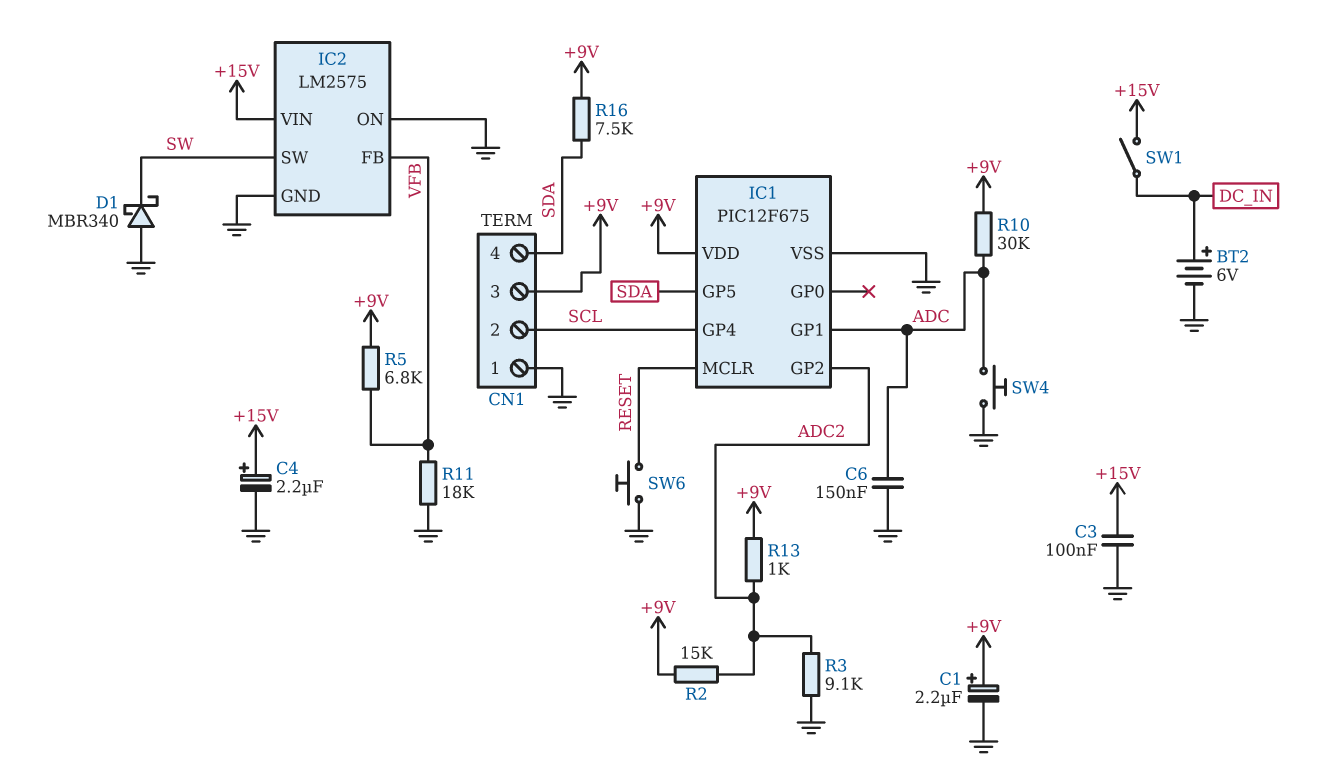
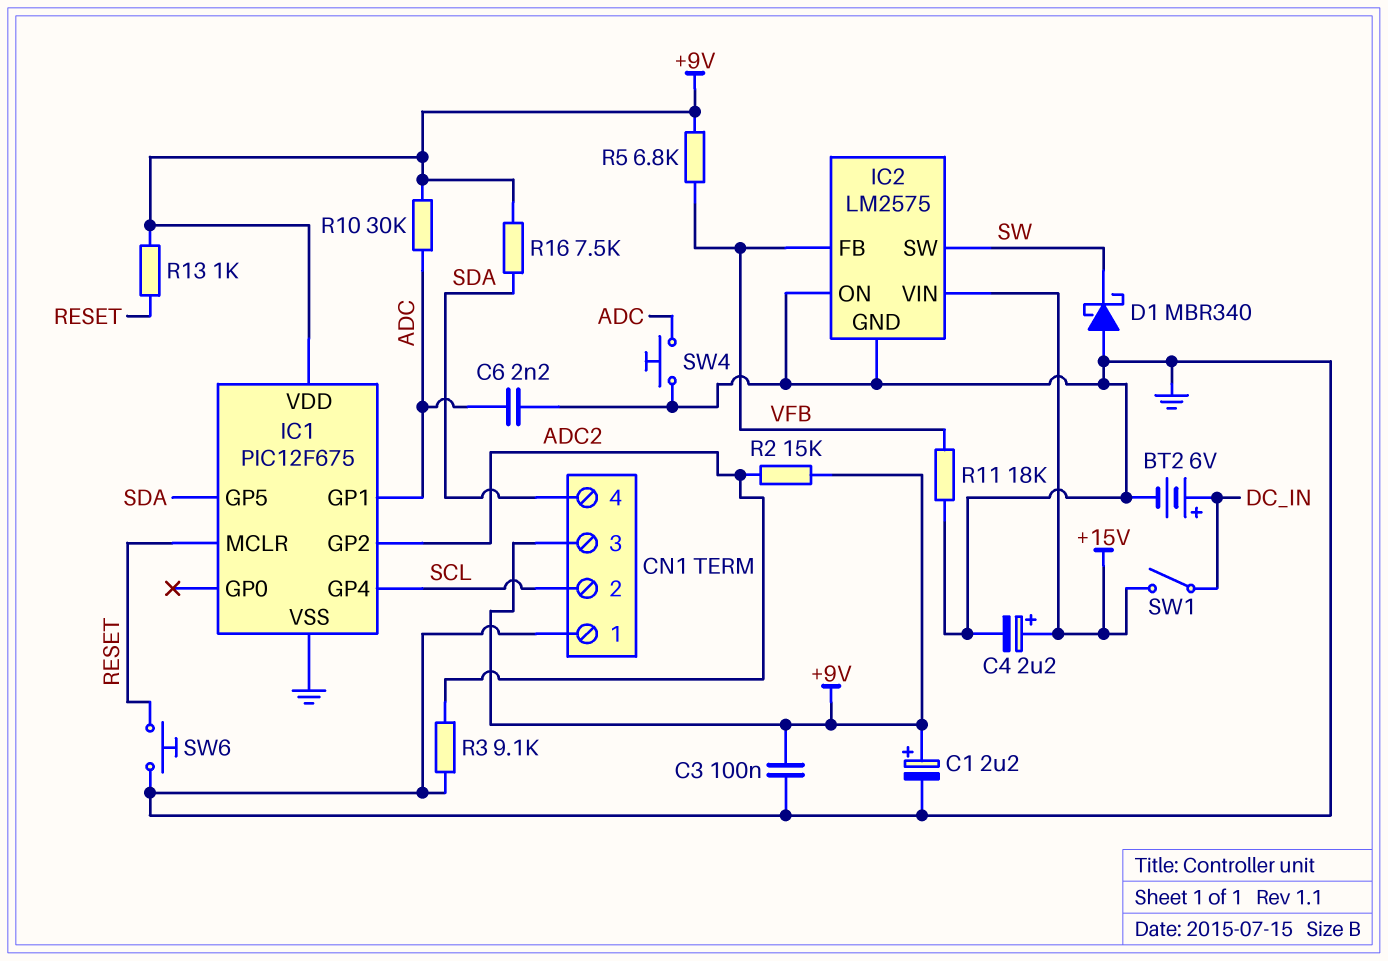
C3: 100nF (+15V, GND) -> 100nF (+9V, GND)
C6: 150nF (ADC, GND) -> 2.2nF (ADC, GND)
R13: 1k (+9V, ADC2) -> 1k (+9V, RESET)

